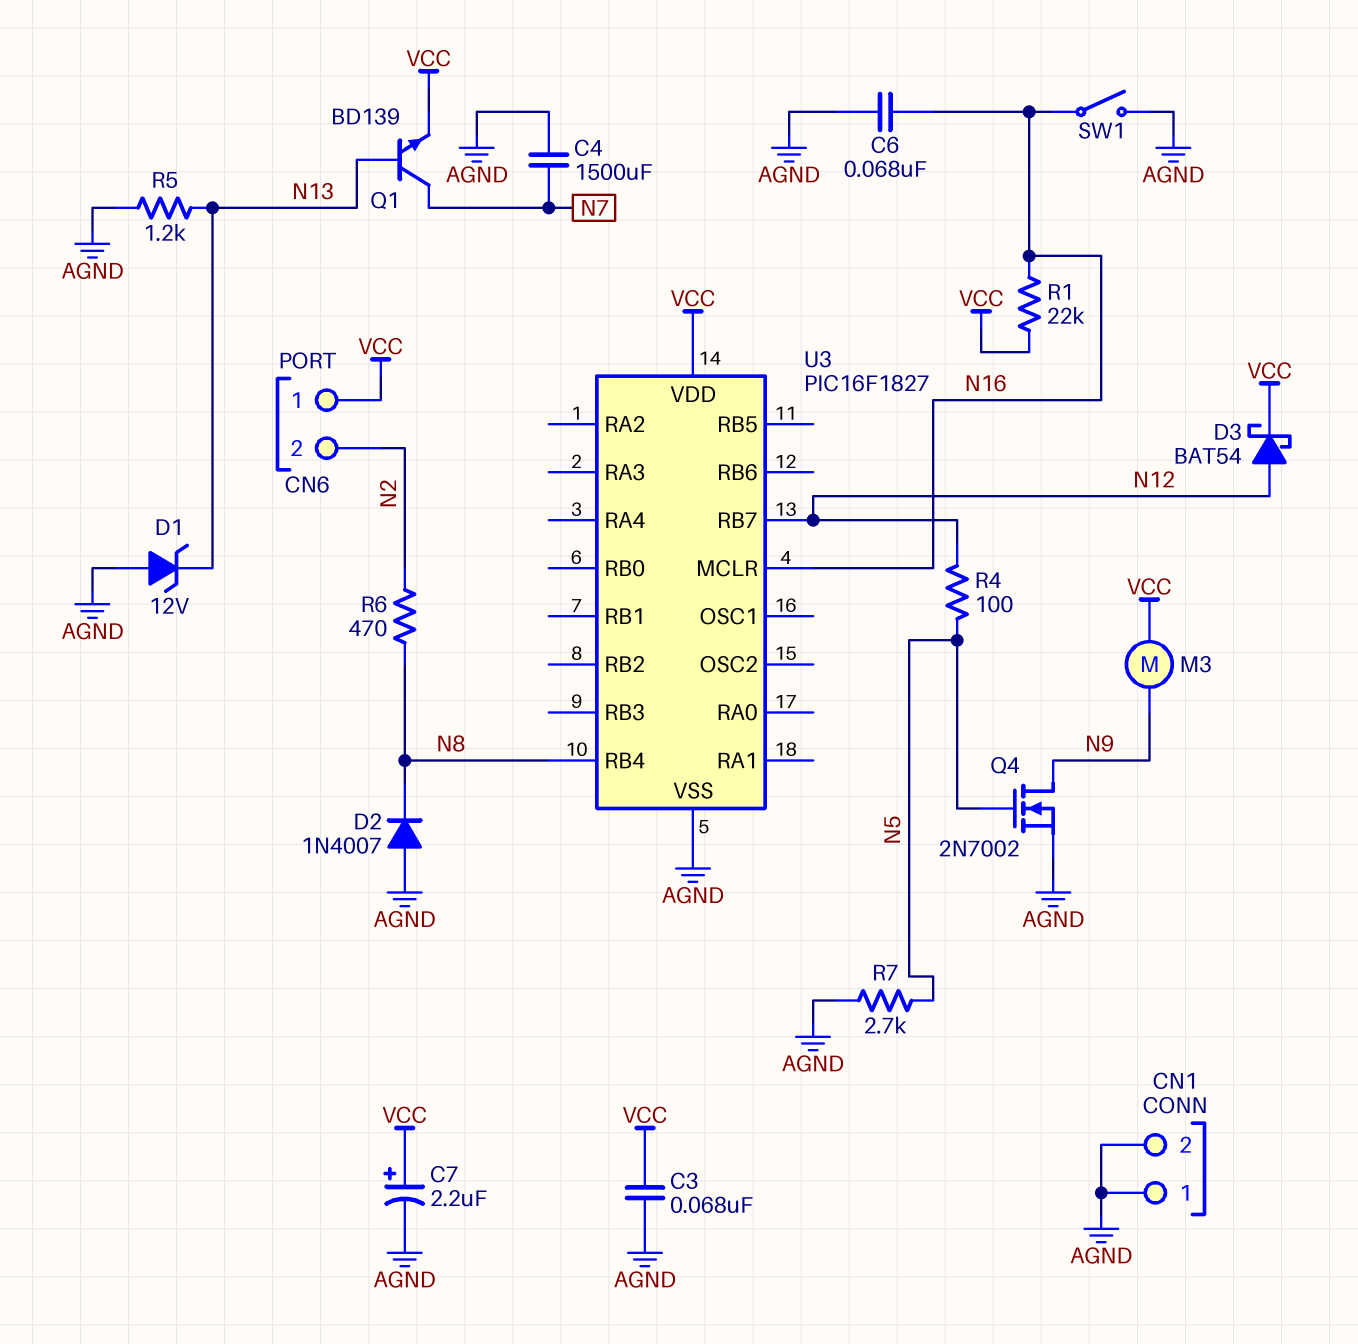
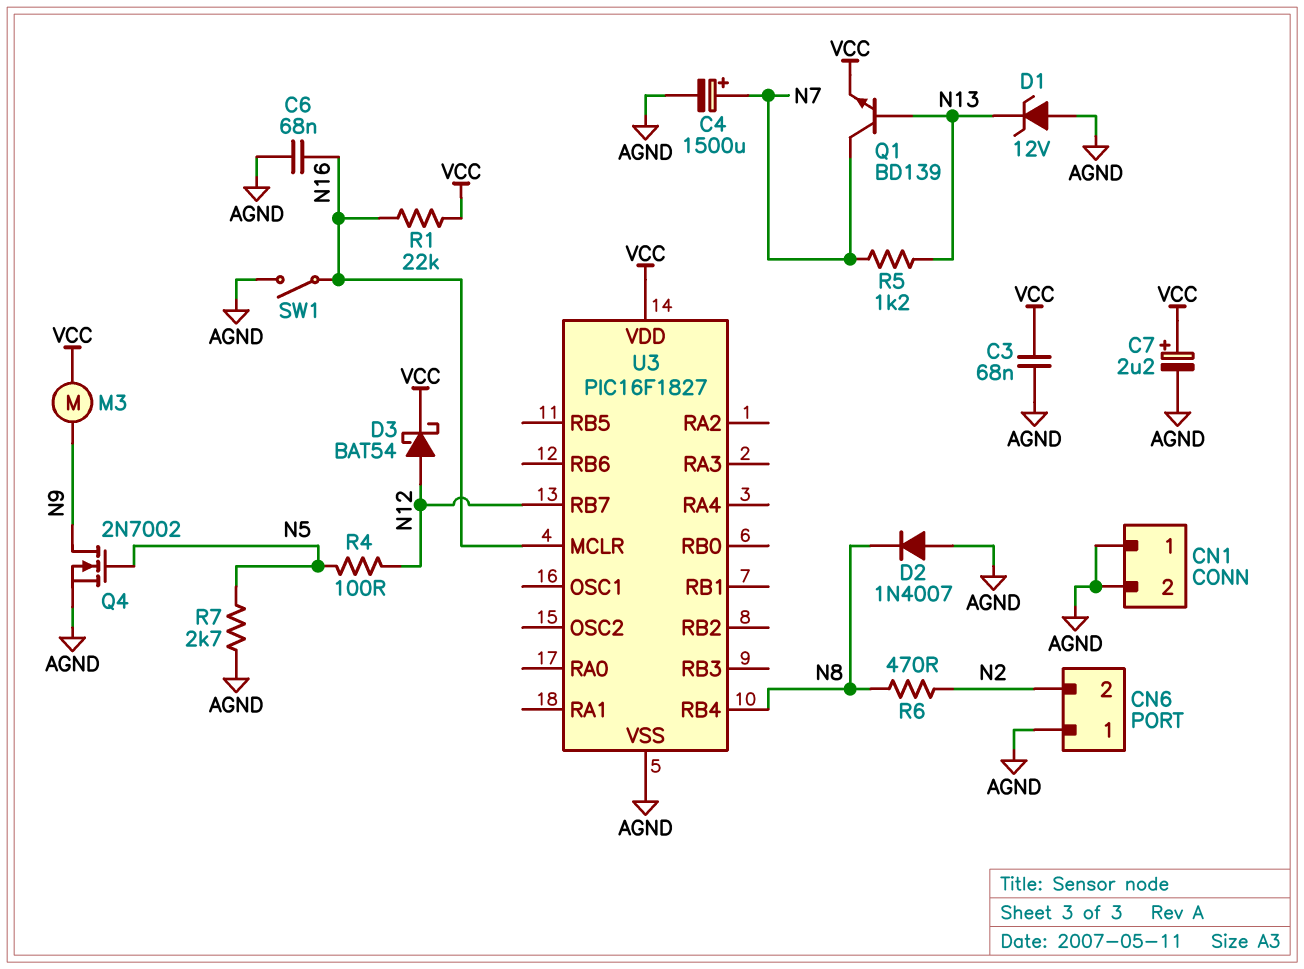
C4: 1500uF (AGND, N7) -> 1500uF (plus N7, minus AGND)
CN6 pin 1: VCC -> AGND
R5: 1.2k (AGND, N13) -> 1.2k (N7, N13)

